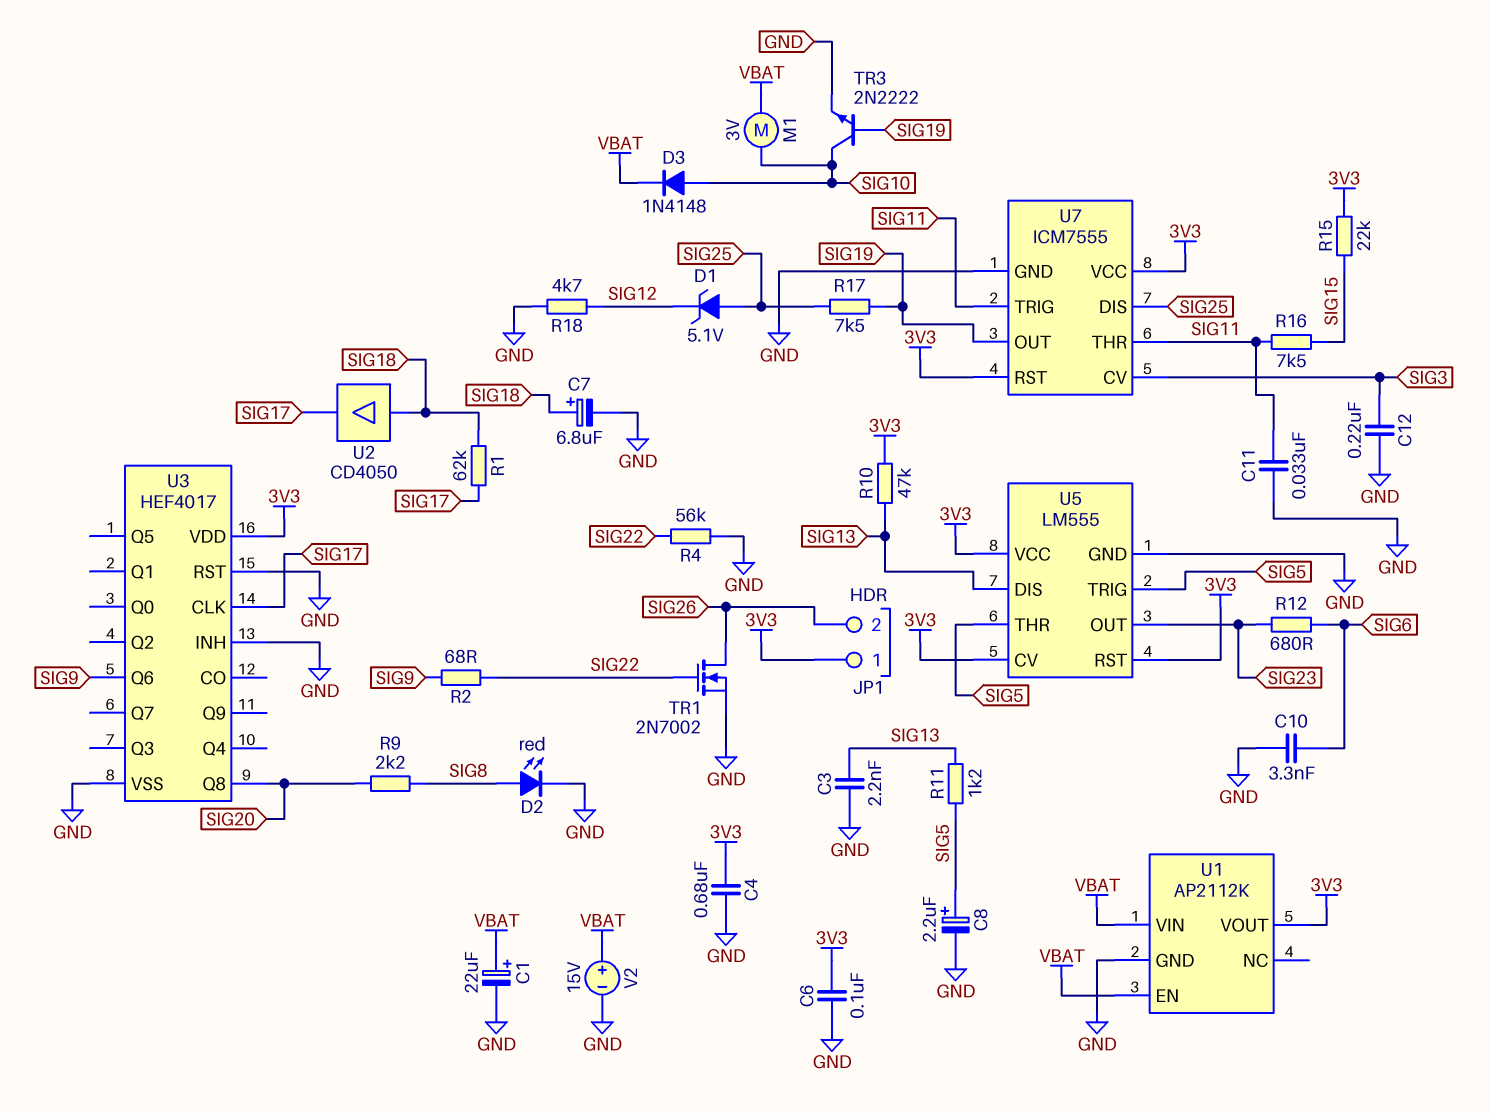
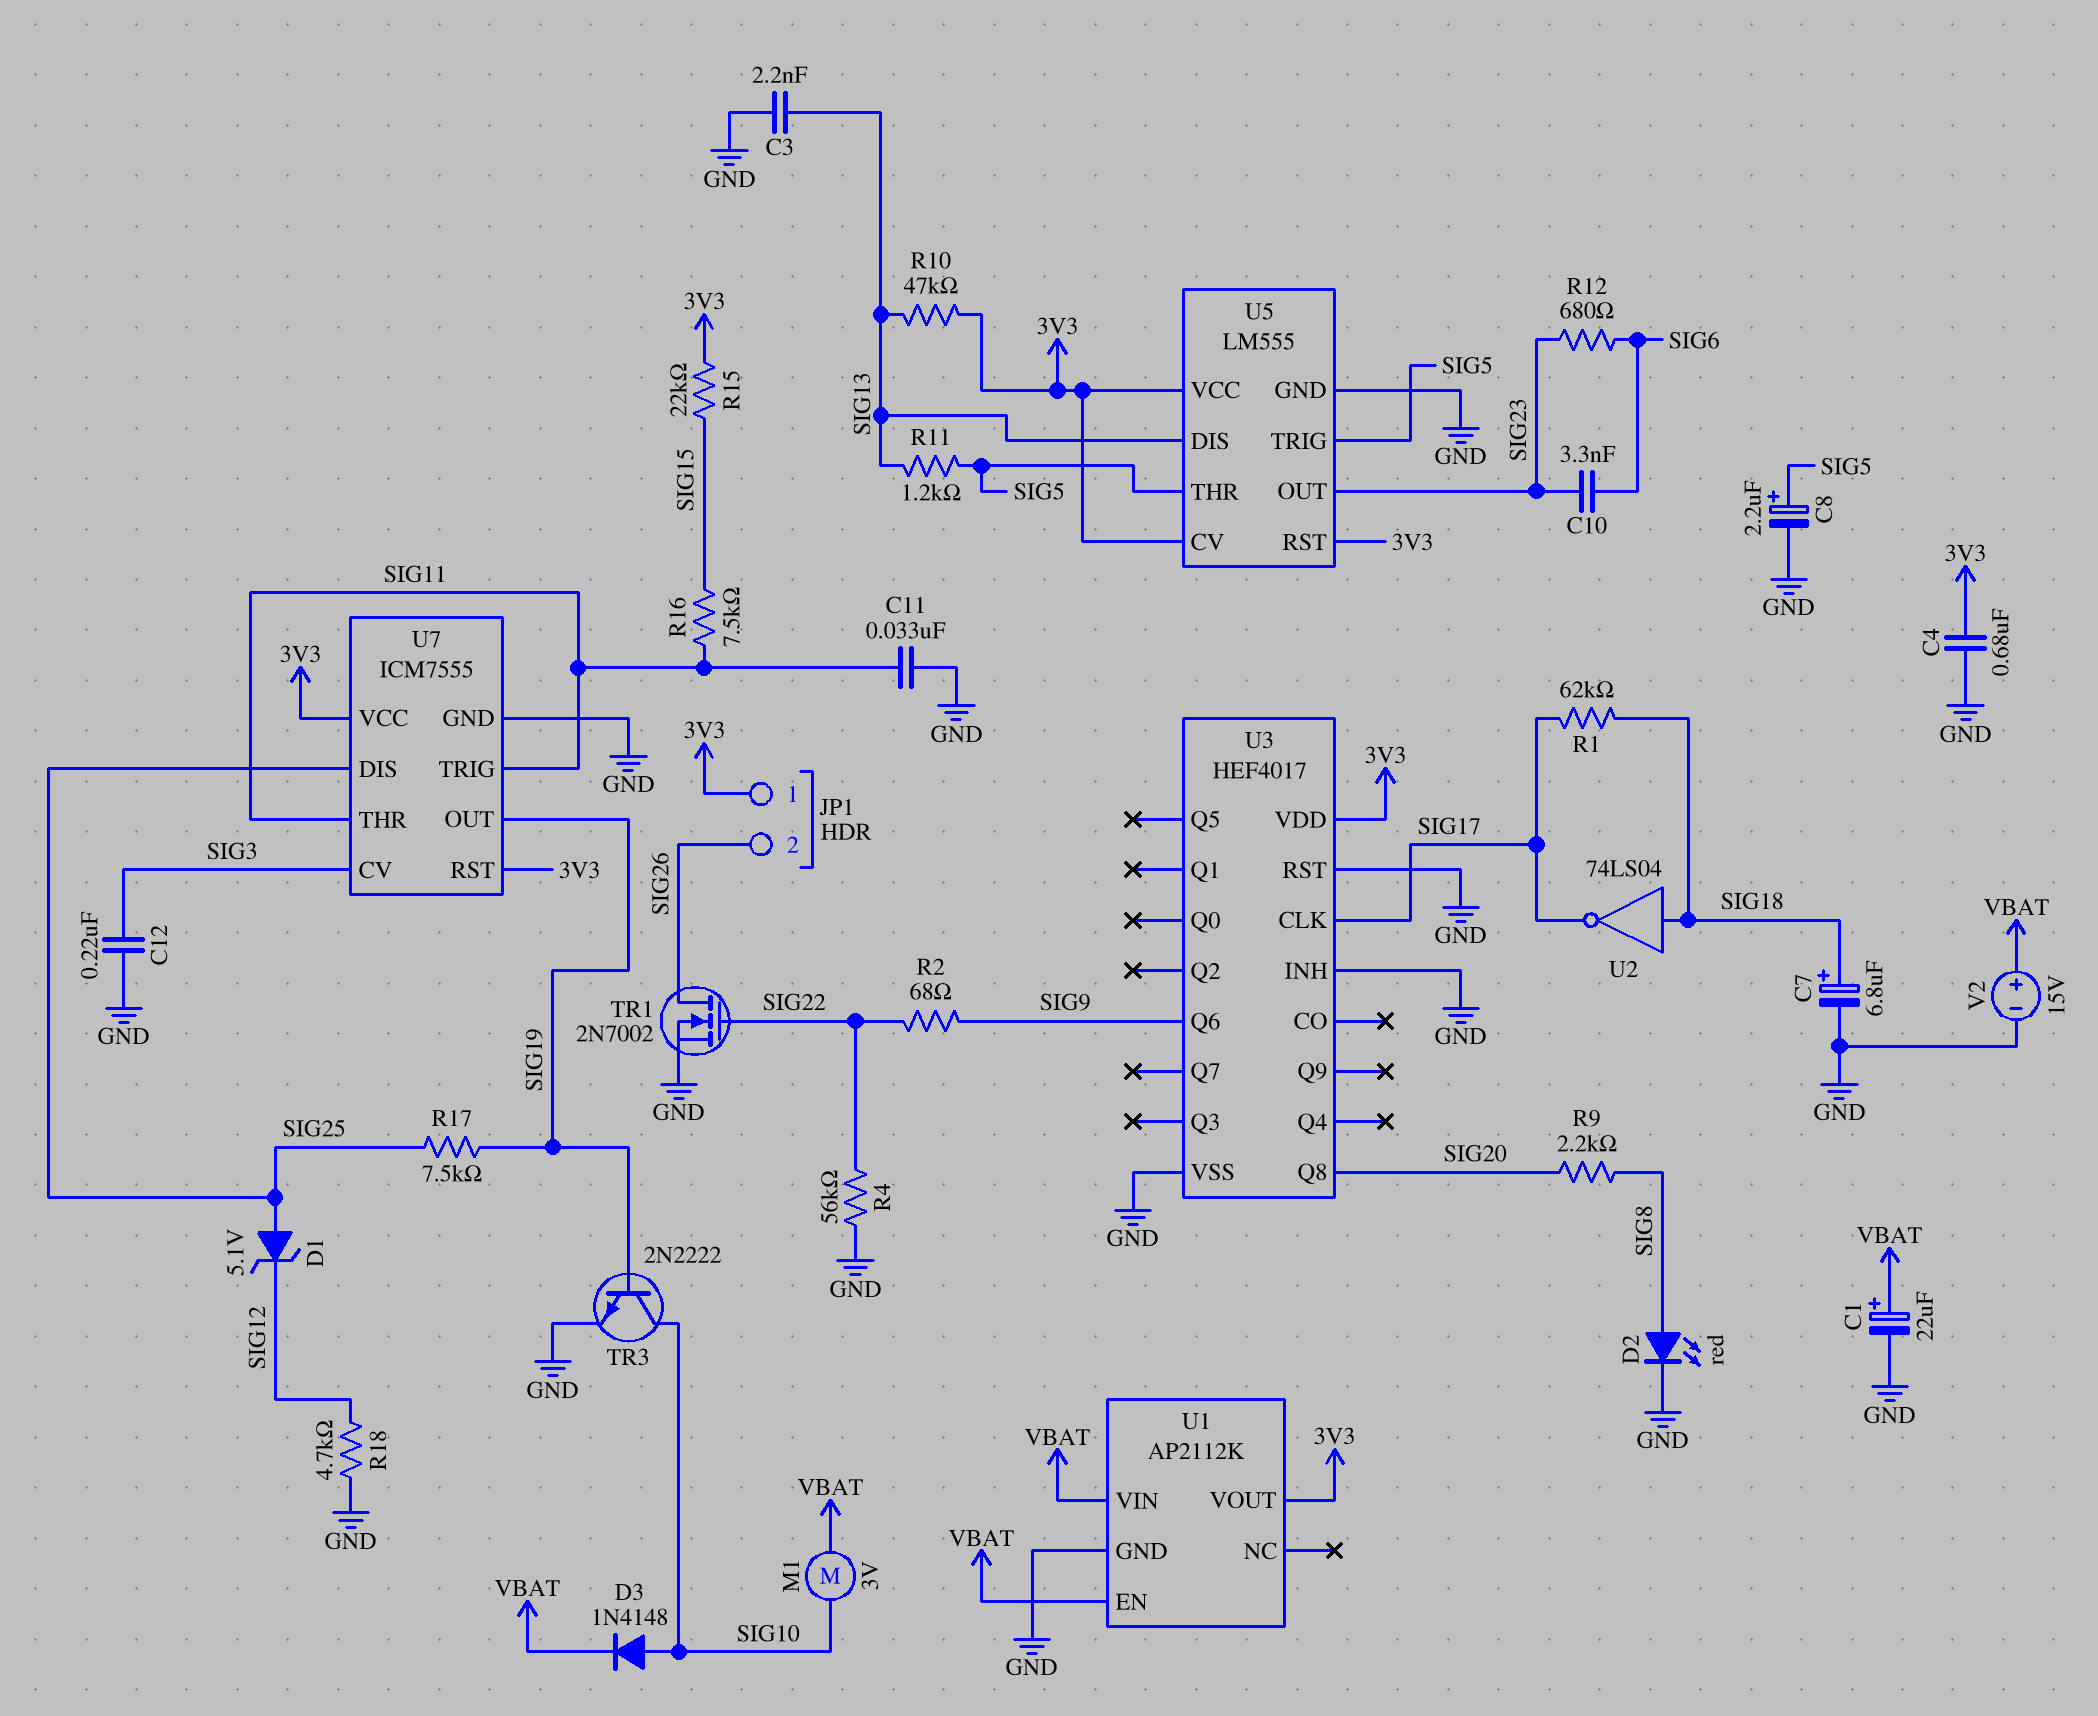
C6: 100nF (3V3, GND) -> none
C10: 3.3nF (GND, SIG6) -> 3.3nF (SIG6, SIG23)
U2: buffer CD4050 (in SIG18, out SIG17) -> NOT 74LS04 (in SIG18, out SIG17)

